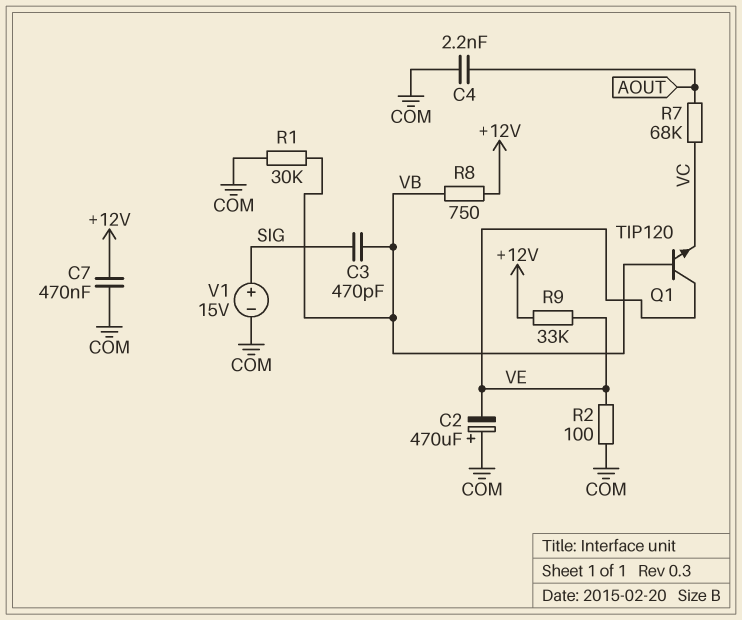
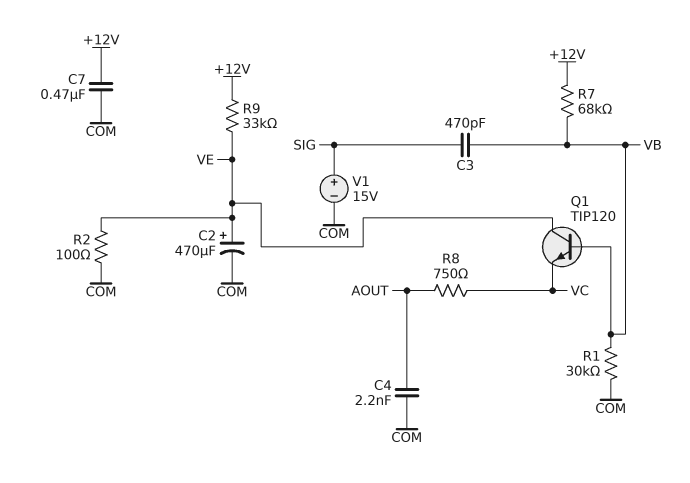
C2: 470uF (plus COM, minus VE) -> 470uF (plus VE, minus COM)
R7: 68k (AOUT, VC) -> 68k (+12V, VB)
R8: 750 (+12V, VB) -> 750 (AOUT, VC)

